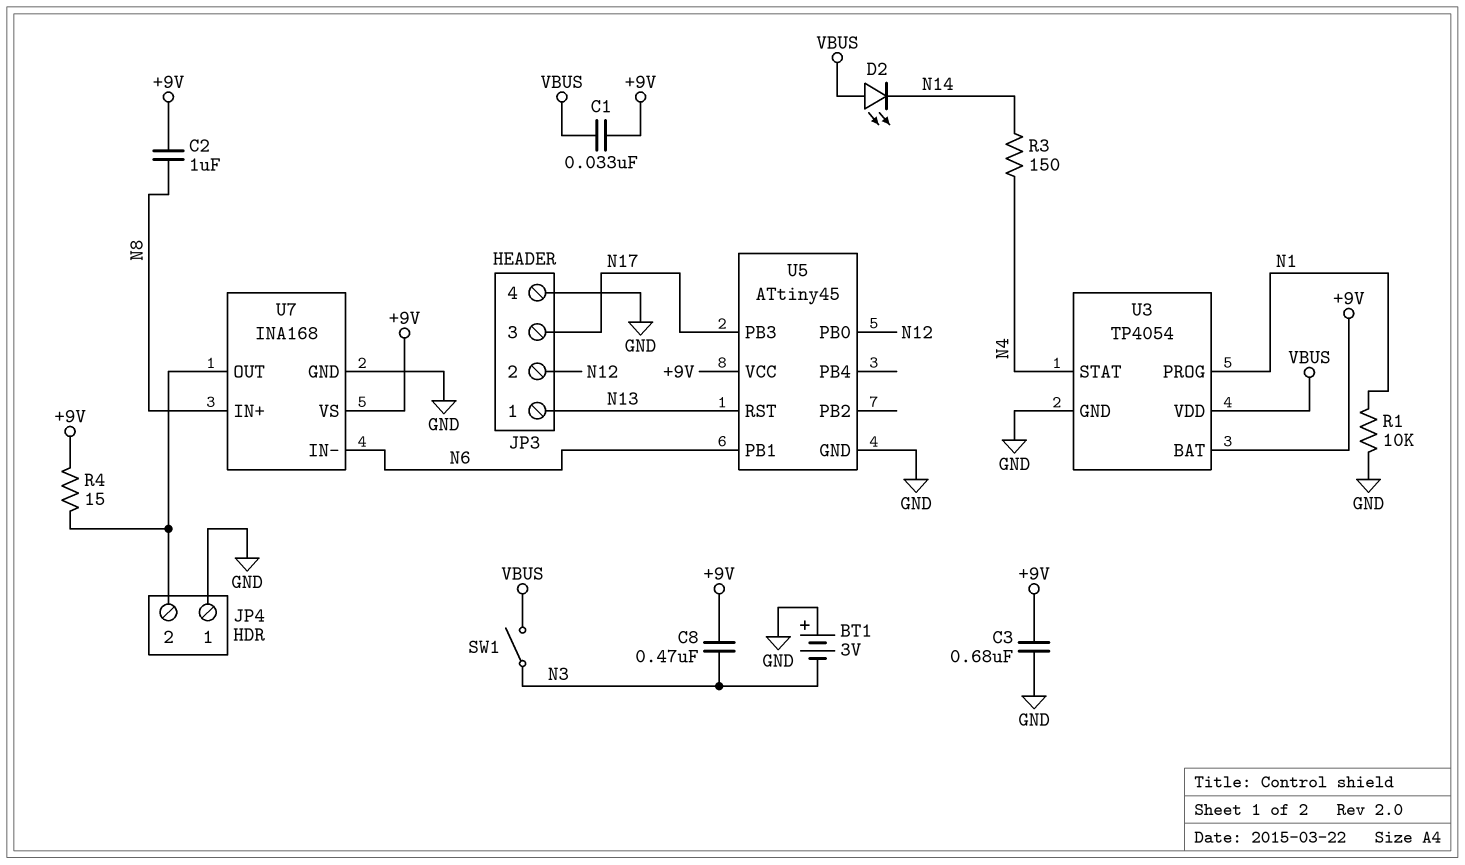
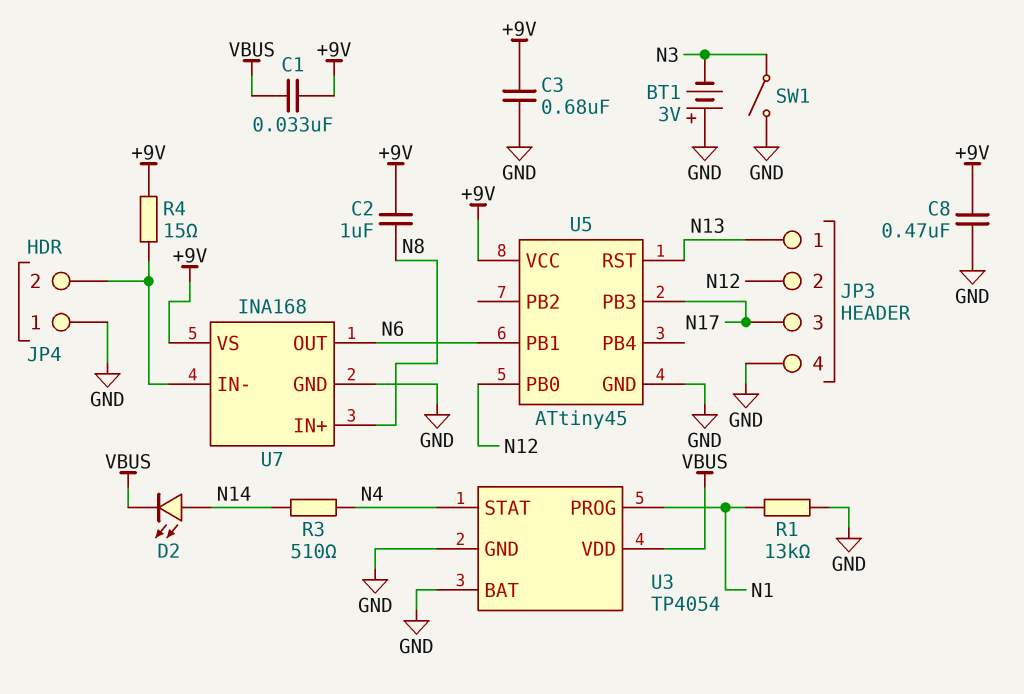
C8: 470nF (+9V, N3) -> 470nF (+9V, GND)
D2: LED (A VBUS, K N14) -> LED (A N14, K VBUS)
R1: 10k (GND, N1) -> 13k (GND, N1)
R3: 150 (N4, N14) -> 510 (N4, N14)
SW1: switch (N3, VBUS) -> switch (GND, N3)
U3 pin BAT: +9V -> GND
U7 pin IN-: N6 -> JP4/2
U7 pin OUT: JP4/2 -> N6

